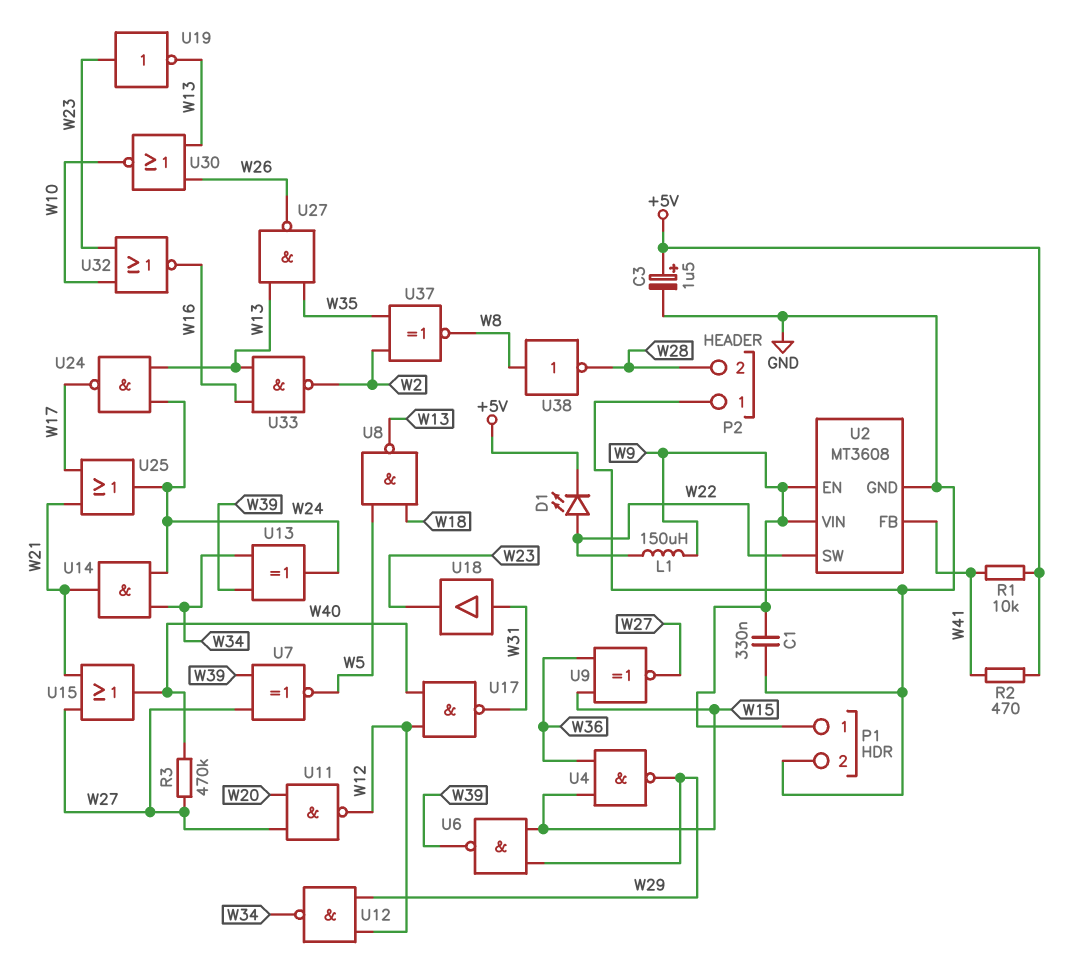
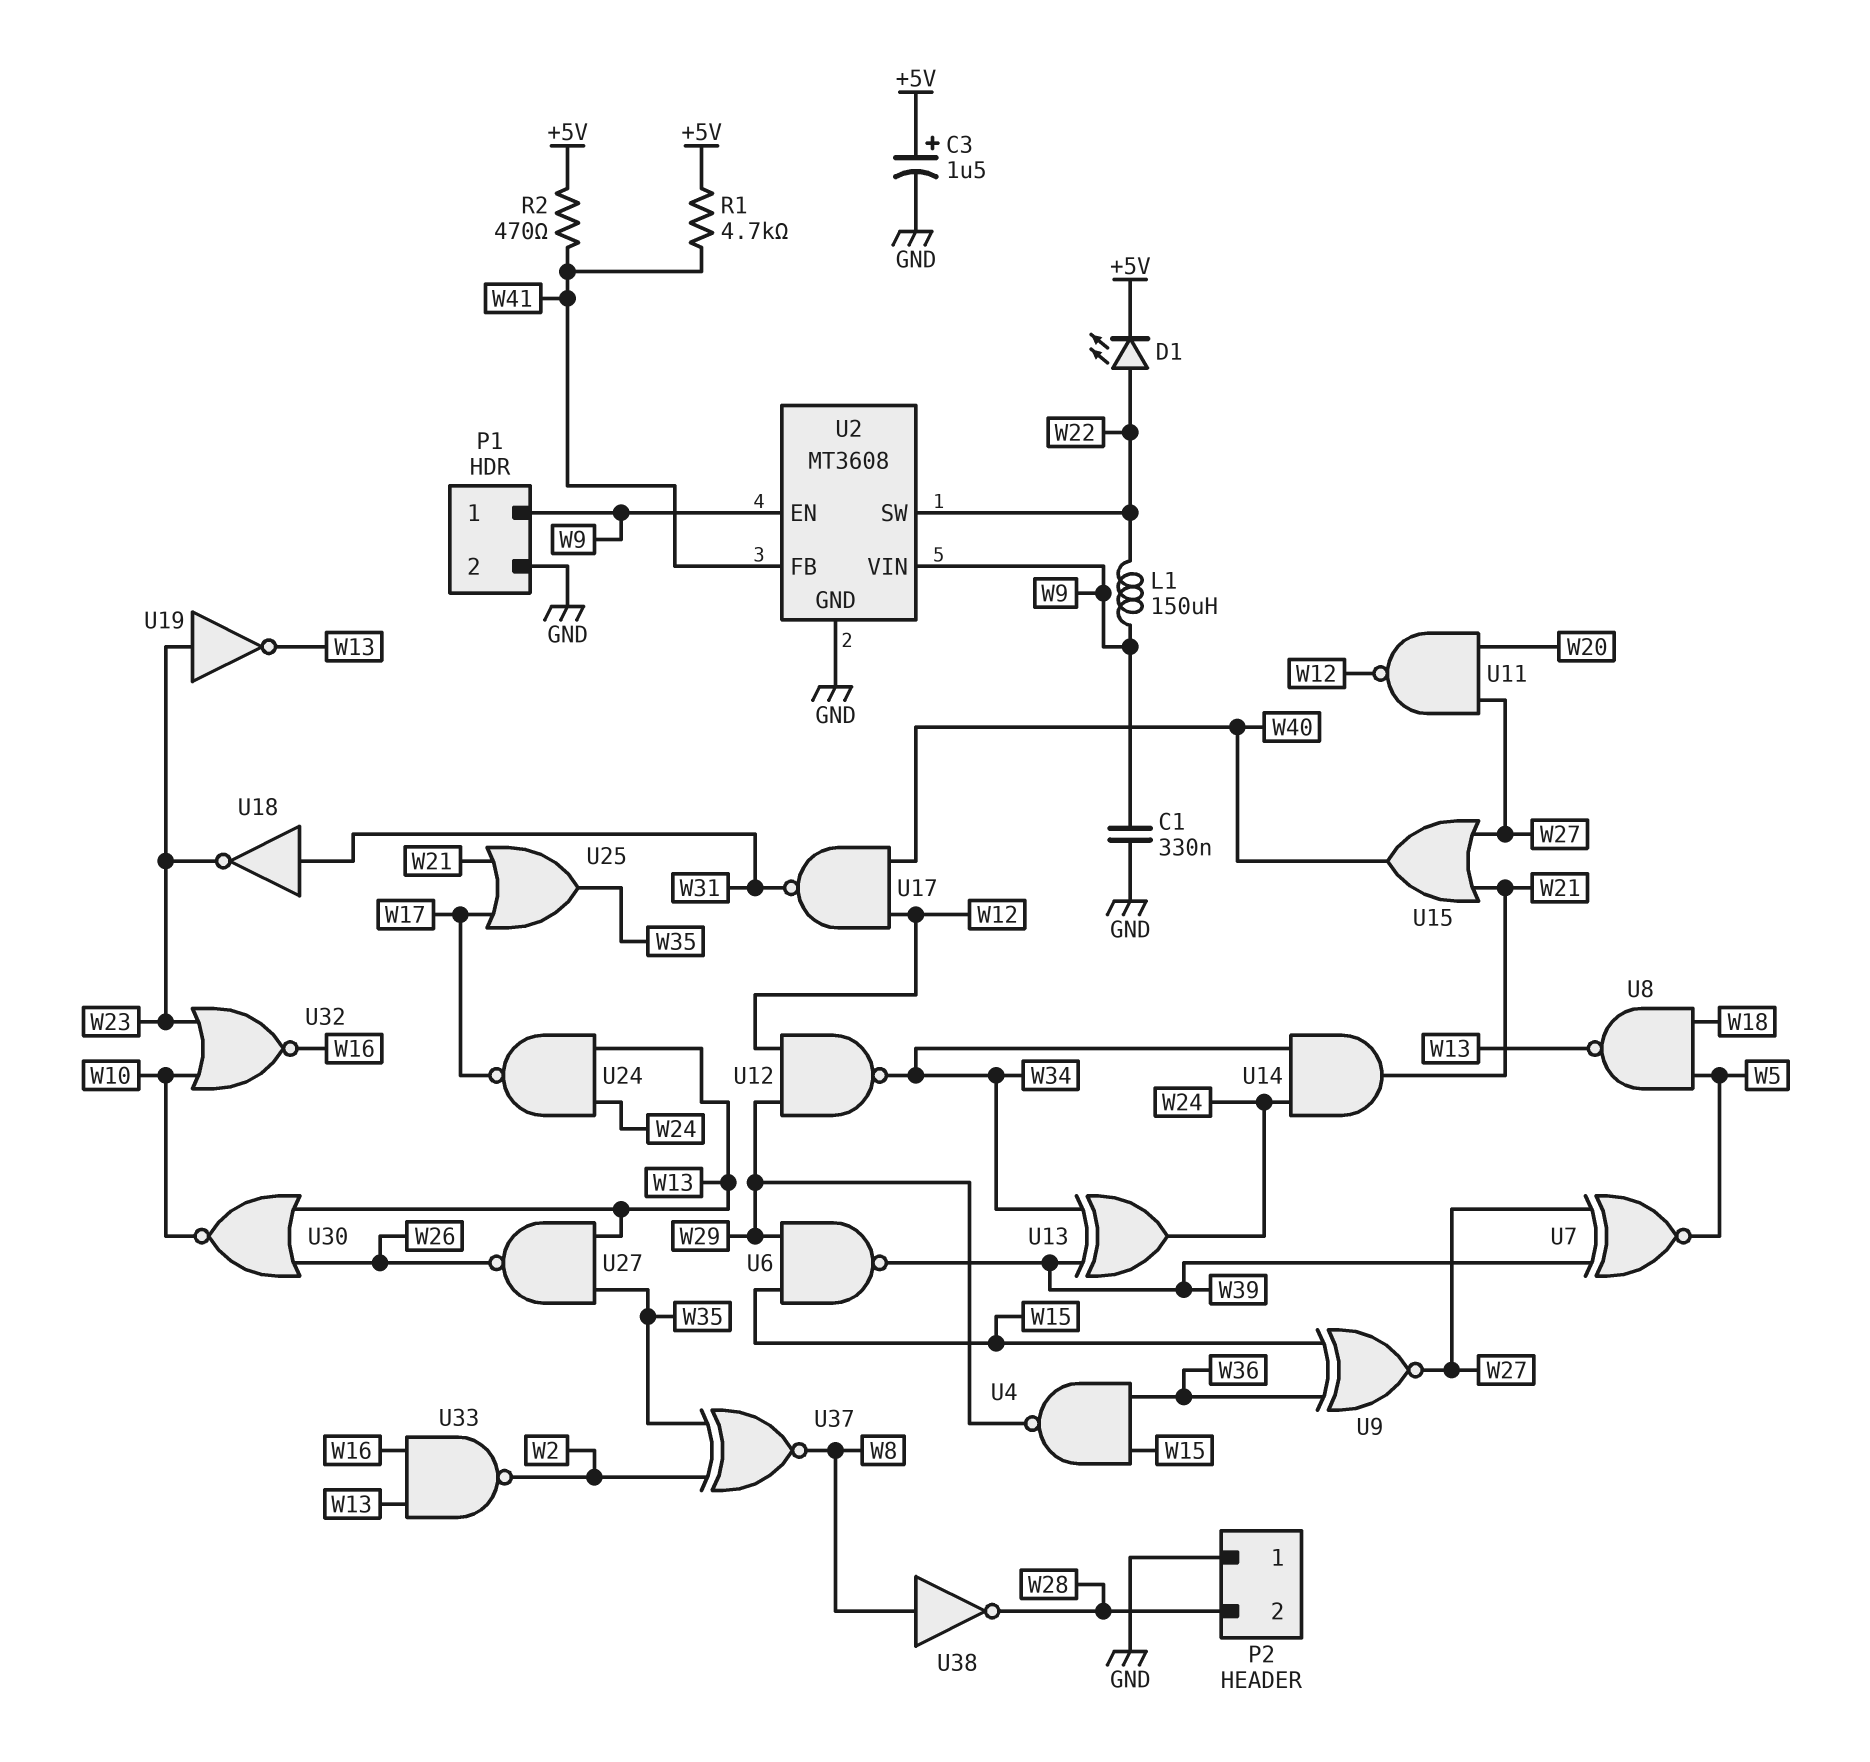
R1: 10k (+5V, W41) -> 4.7k (+5V, W41)
R3: 470k (W27, W40) -> none
U18: buffer (in W31, out W23) -> NOT (in W31, out W23)
U25: OR (in W17, in W21, out W24) -> OR (in W17, in W21, out W35)

